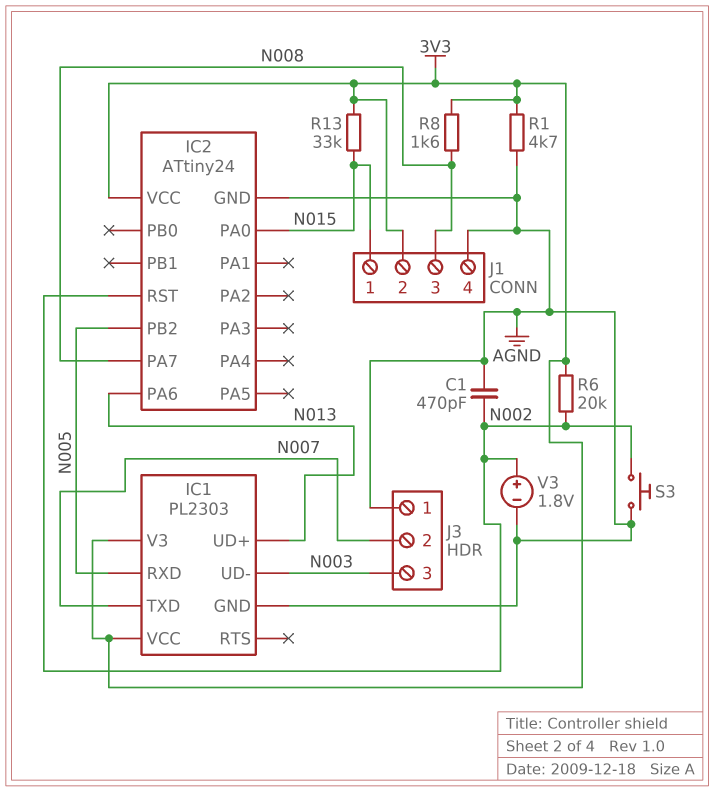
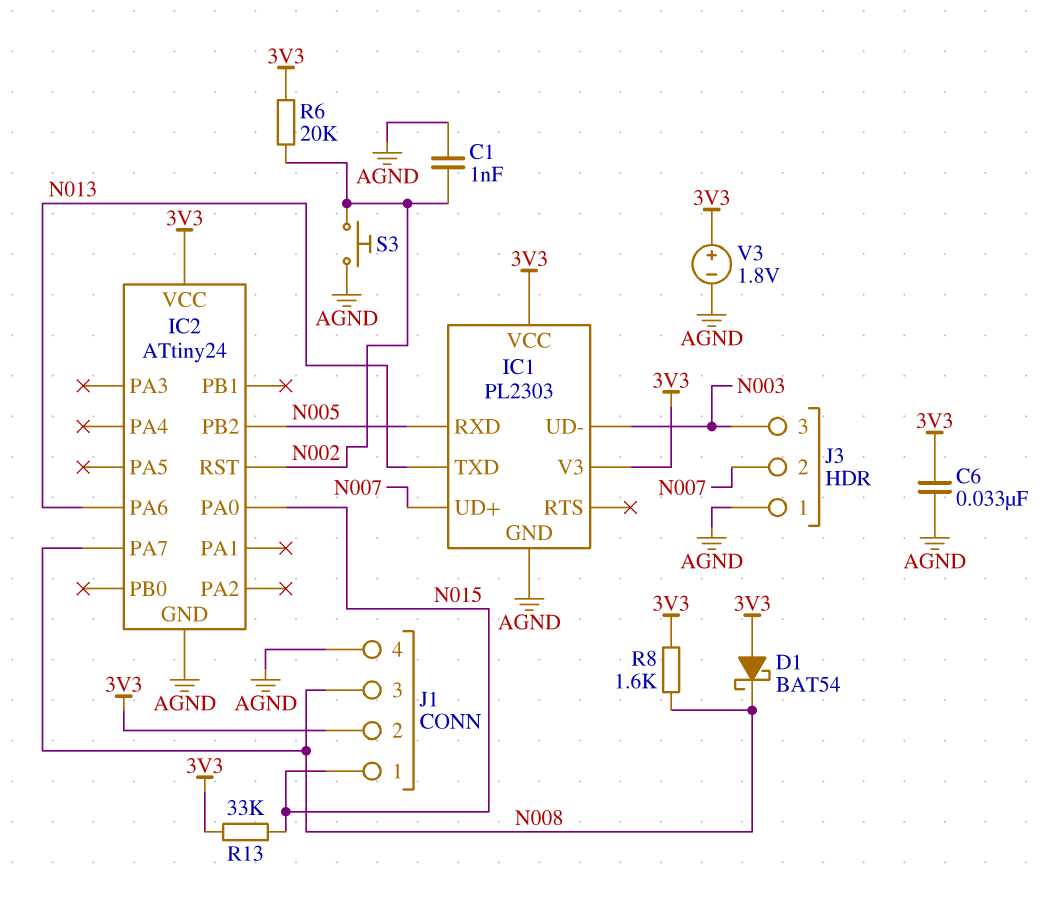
C1: 470pF (AGND, N002) -> 1nF (AGND, N002)
C6: none -> 33nF (3V3, AGND)
D1: none -> schottky BAT54 (A 3V3, K N008)
IC1 pin TXD: N007 -> N013
IC1 pin UD+: N013 -> N007
R1: 4.7k (3V3, AGND) -> none
V3: 1.8V (plus N002, minus AGND) -> 1.8V (plus 3V3, minus AGND)

